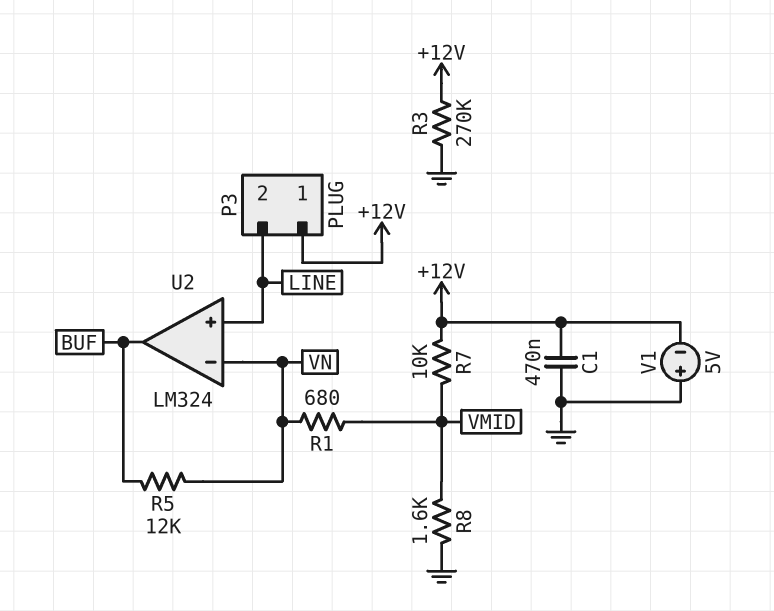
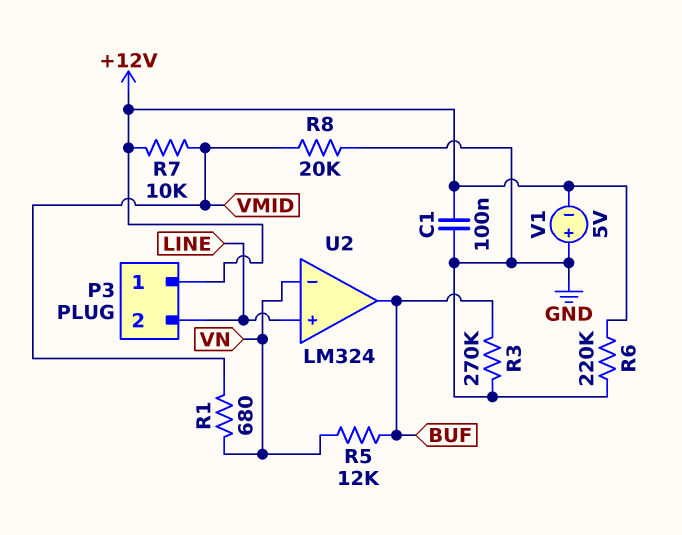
C1: 470nF (+12V, GND) -> 100nF (+12V, GND)
R3: 270k (+12V, GND) -> 270k (BUF, GND)
R6: none -> 220k (+12V, GND)
R8: 1.6k (GND, VMID) -> 20k (GND, VMID)

